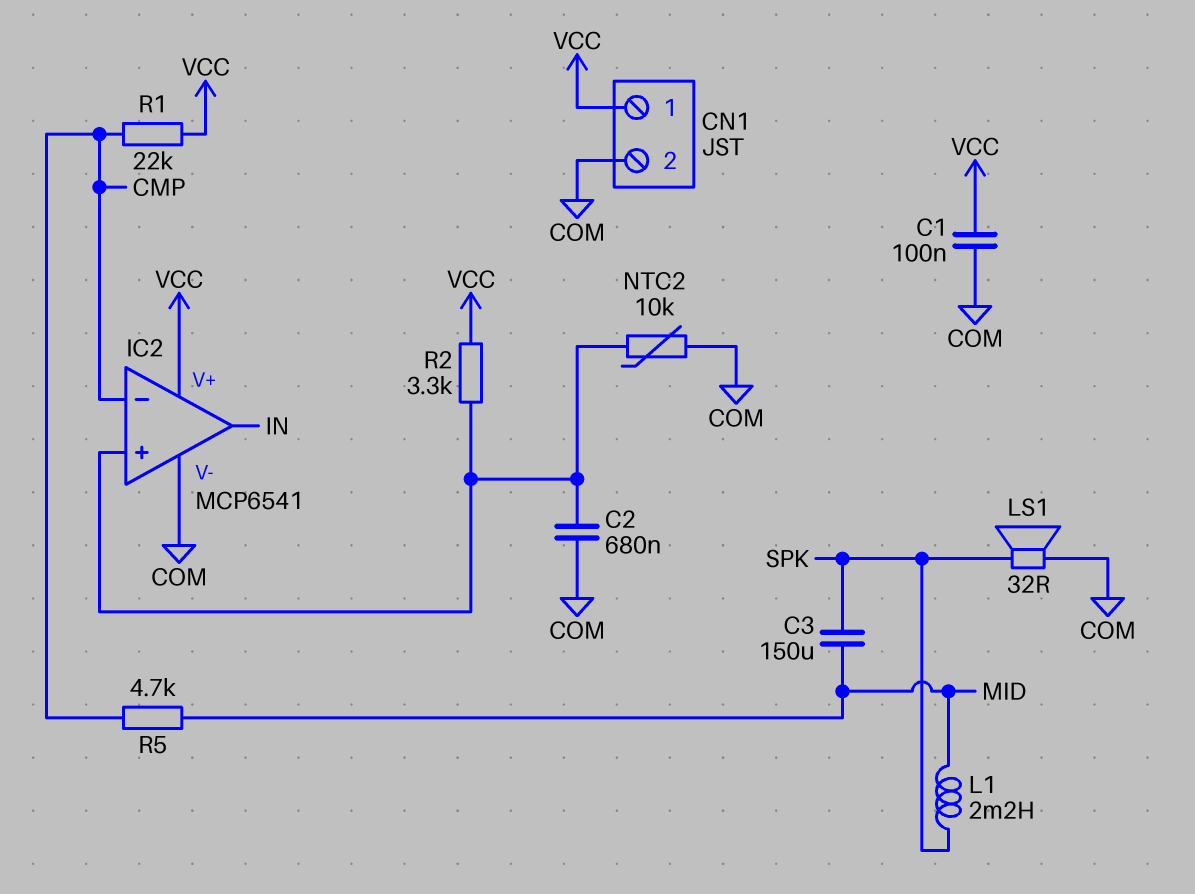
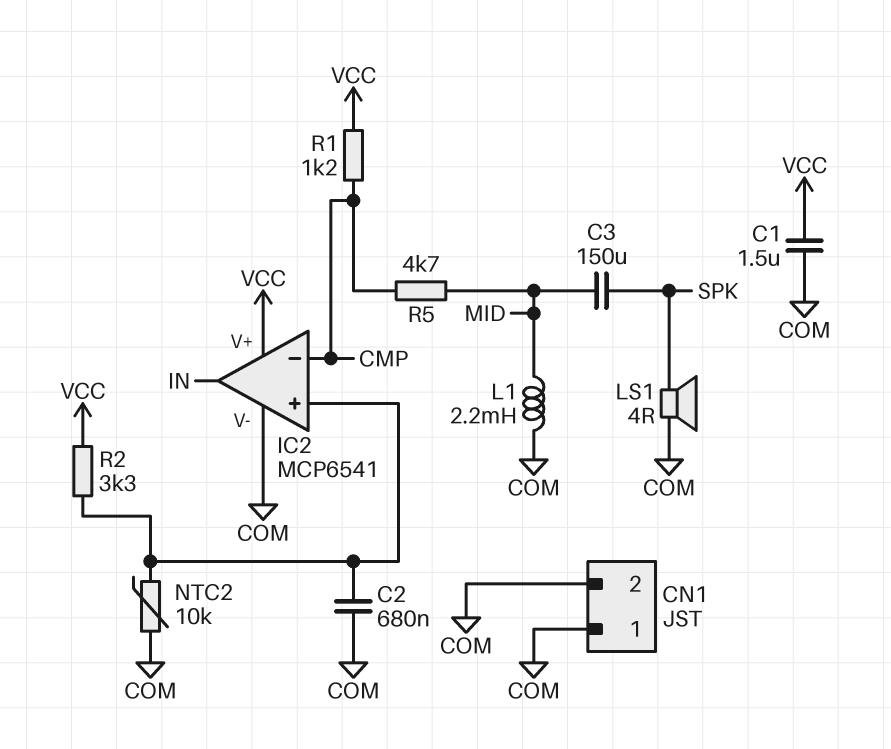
C1: 100nF (COM, VCC) -> 1.5uF (COM, VCC)
CN1 pin 1: VCC -> COM
L1: 2.2mH (MID, SPK) -> 2.2mH (COM, MID)
LS1: speaker 32R (COM, SPK) -> speaker 4R (COM, SPK)
R1: 22k (CMP, VCC) -> 1.2k (CMP, VCC)

